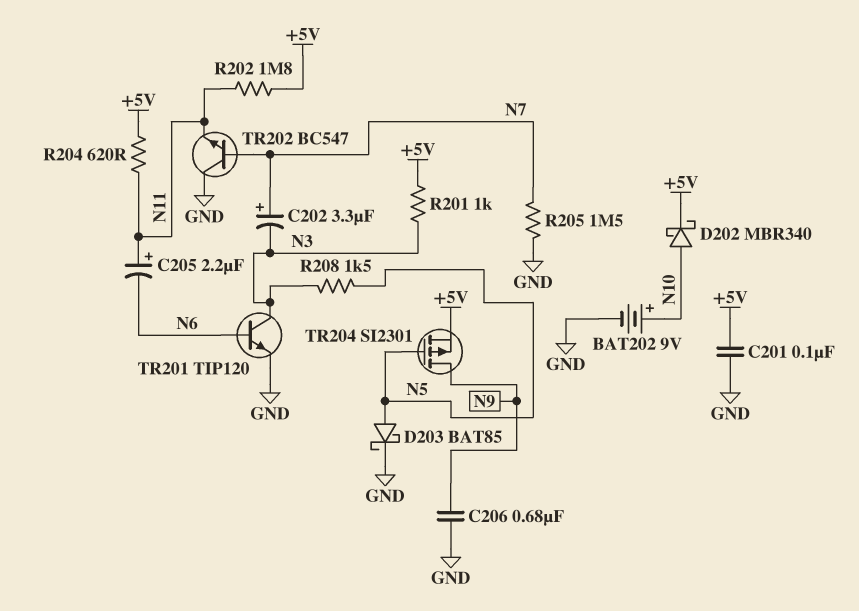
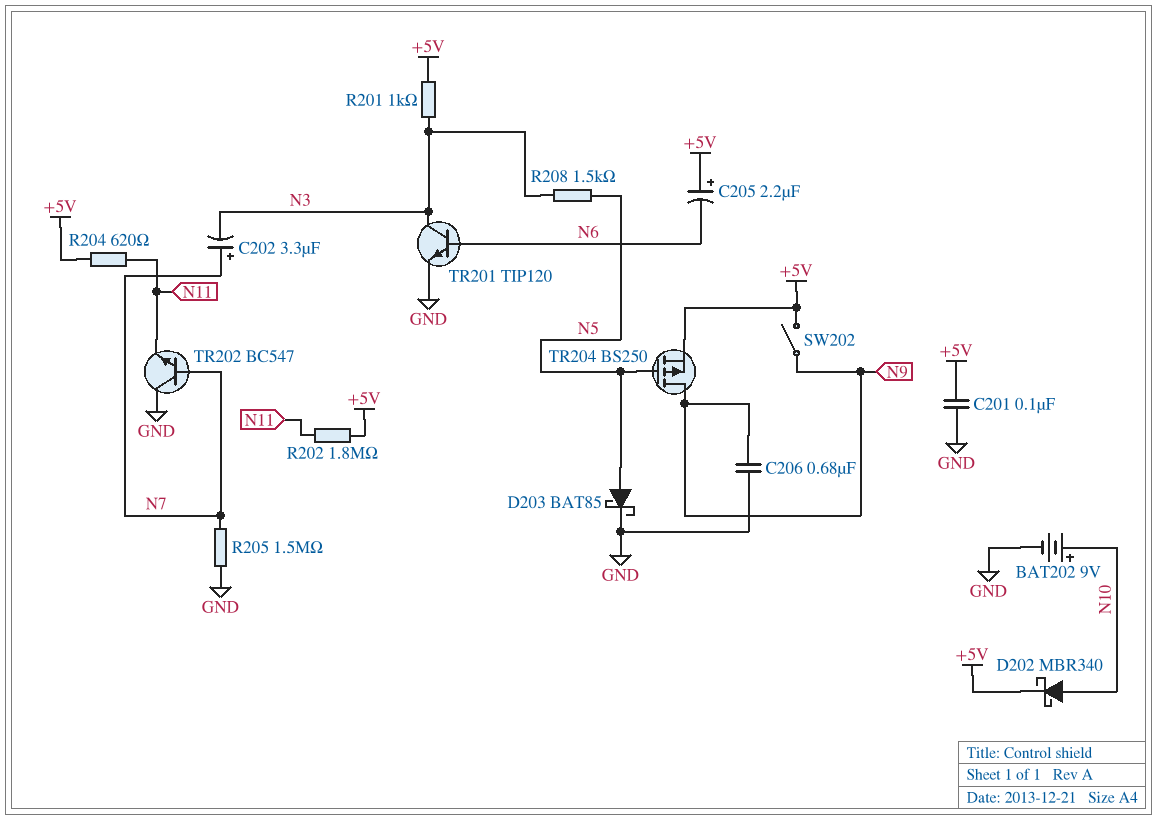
C205: 2.2uF (plus N11, minus N6) -> 2.2uF (plus +5V, minus N6)
SW202: none -> switch (+5V, N9)
TR204: PMOS SI2301 (G N5, D N9, S +5V) -> PMOS BS250 (G N5, D N9, S +5V)

